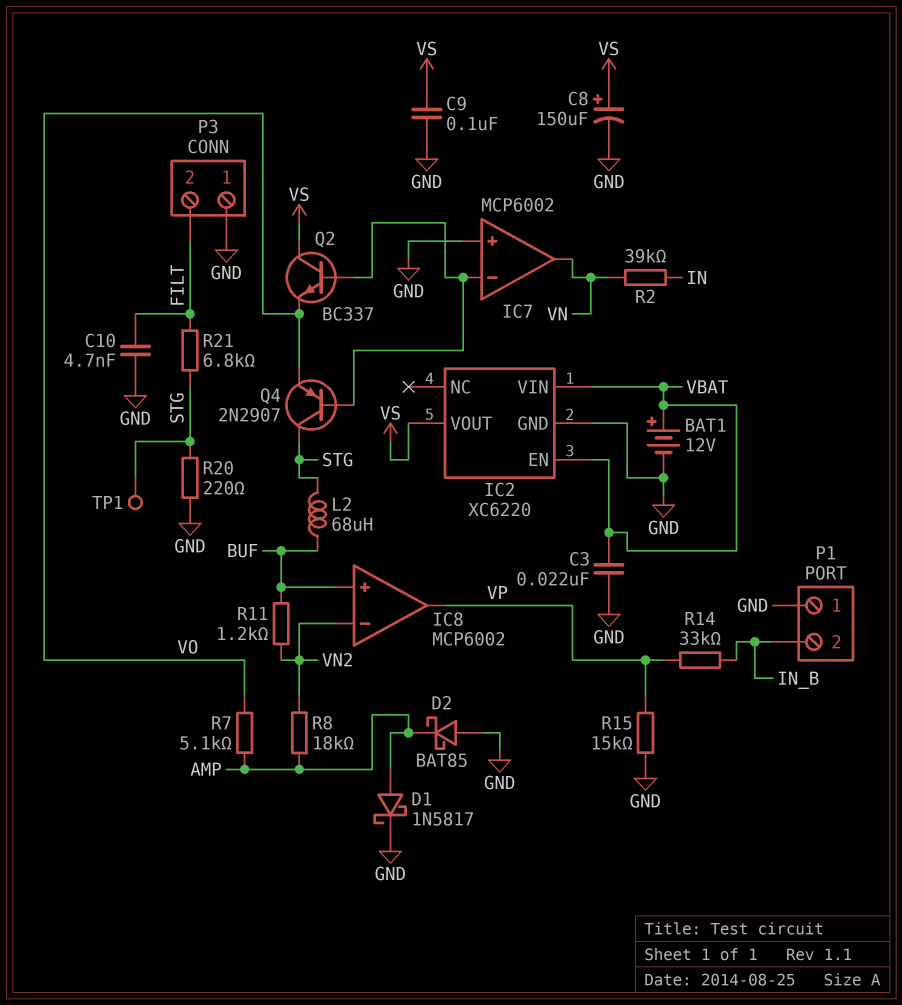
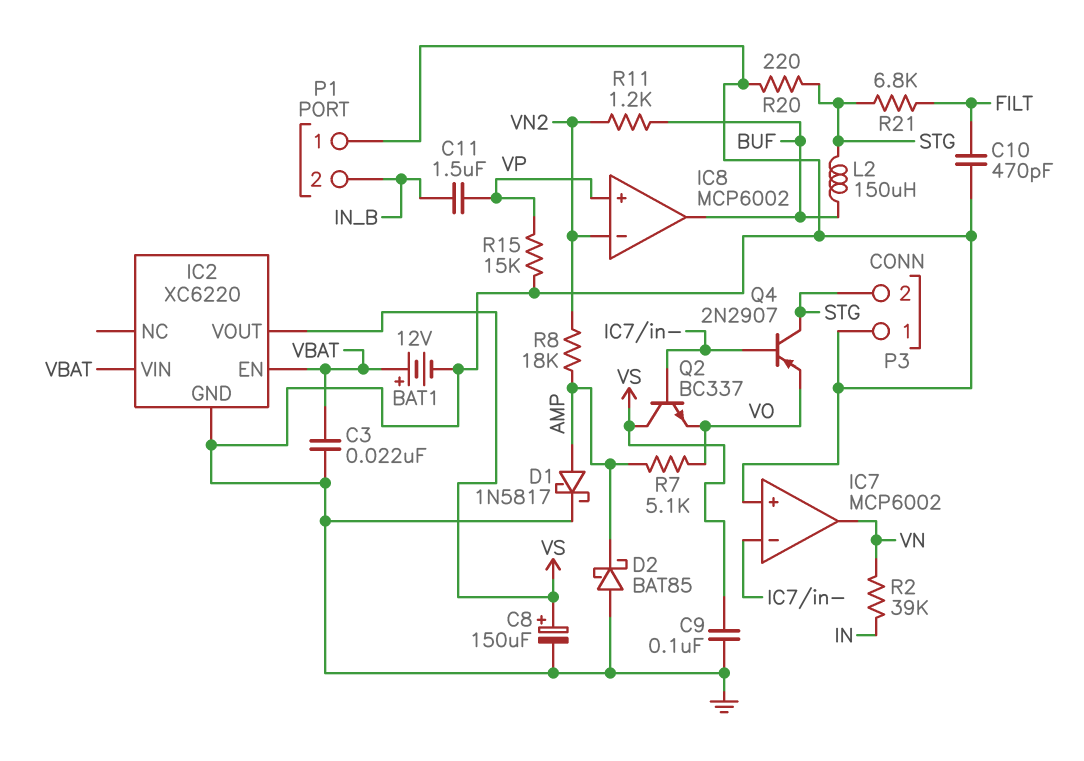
C10: 4.7nF (FILT, GND) -> 470pF (FILT, GND)
C11: none -> 1.5uF (IN_B, VP)
IC8 pin in+: BUF -> VP
IC8 pin out: VP -> BUF
L2: 68uH (BUF, STG) -> 150uH (BUF, STG)
P3 pin 2: FILT -> STG
R14: 33k (IN_B, VP) -> none
TP1: test point (STG) -> none

